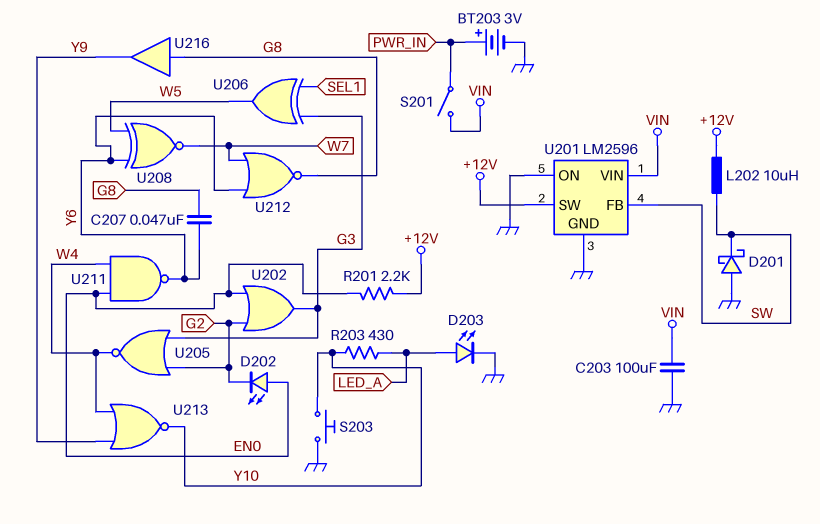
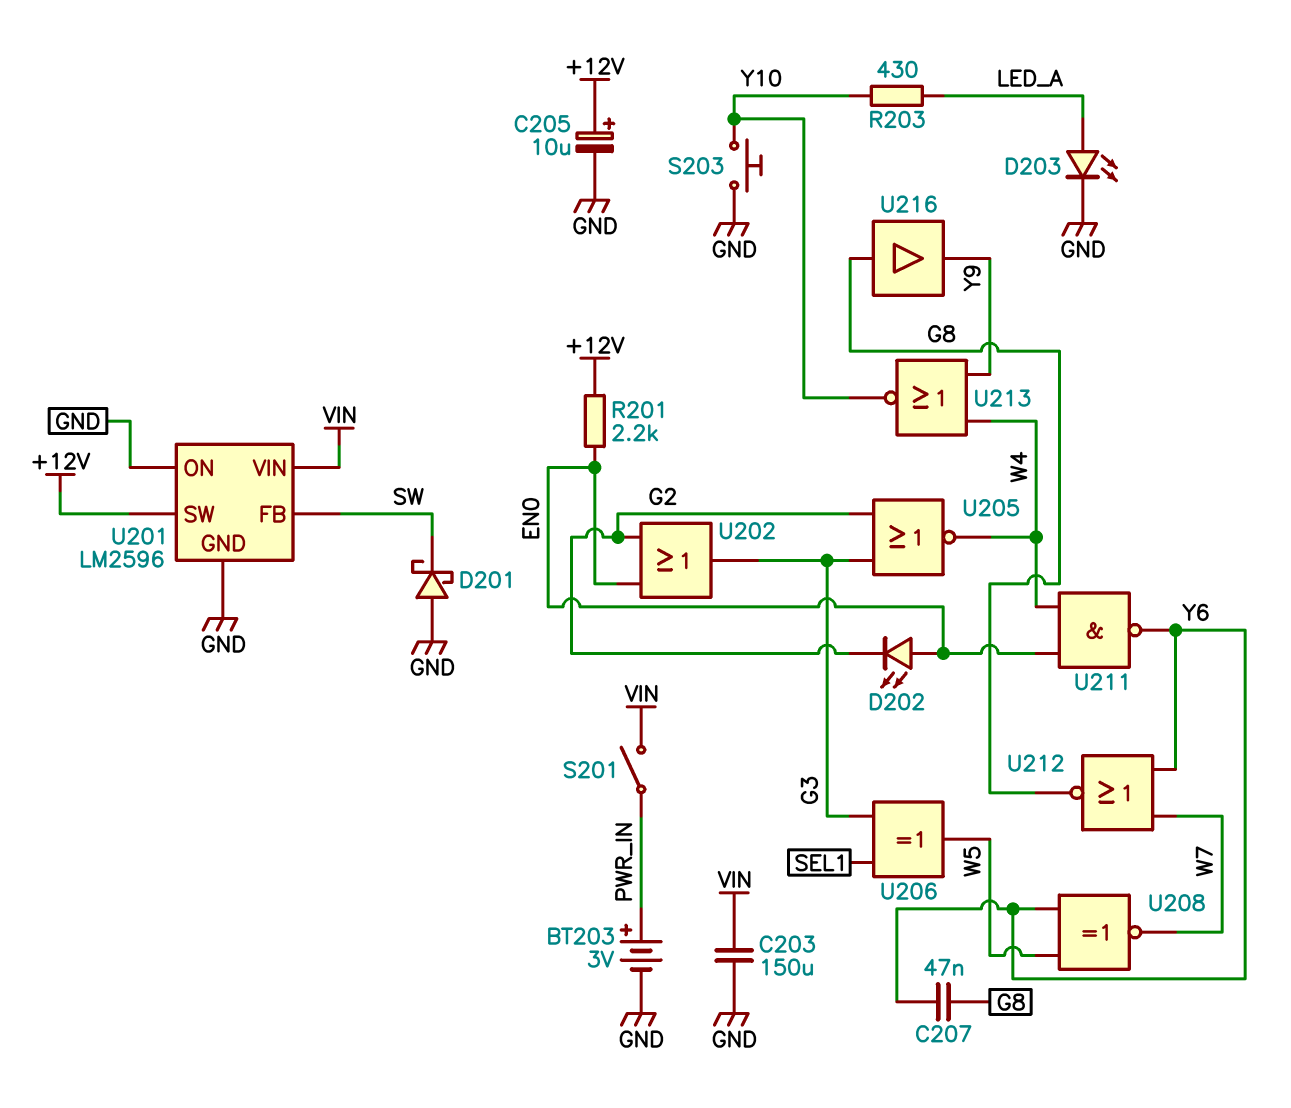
C203: 100uF (GND, VIN) -> 150uF (GND, VIN)
C205: none -> 10uF (plus +12V, minus GND)
L202: 10uH (+12V, SW) -> none

